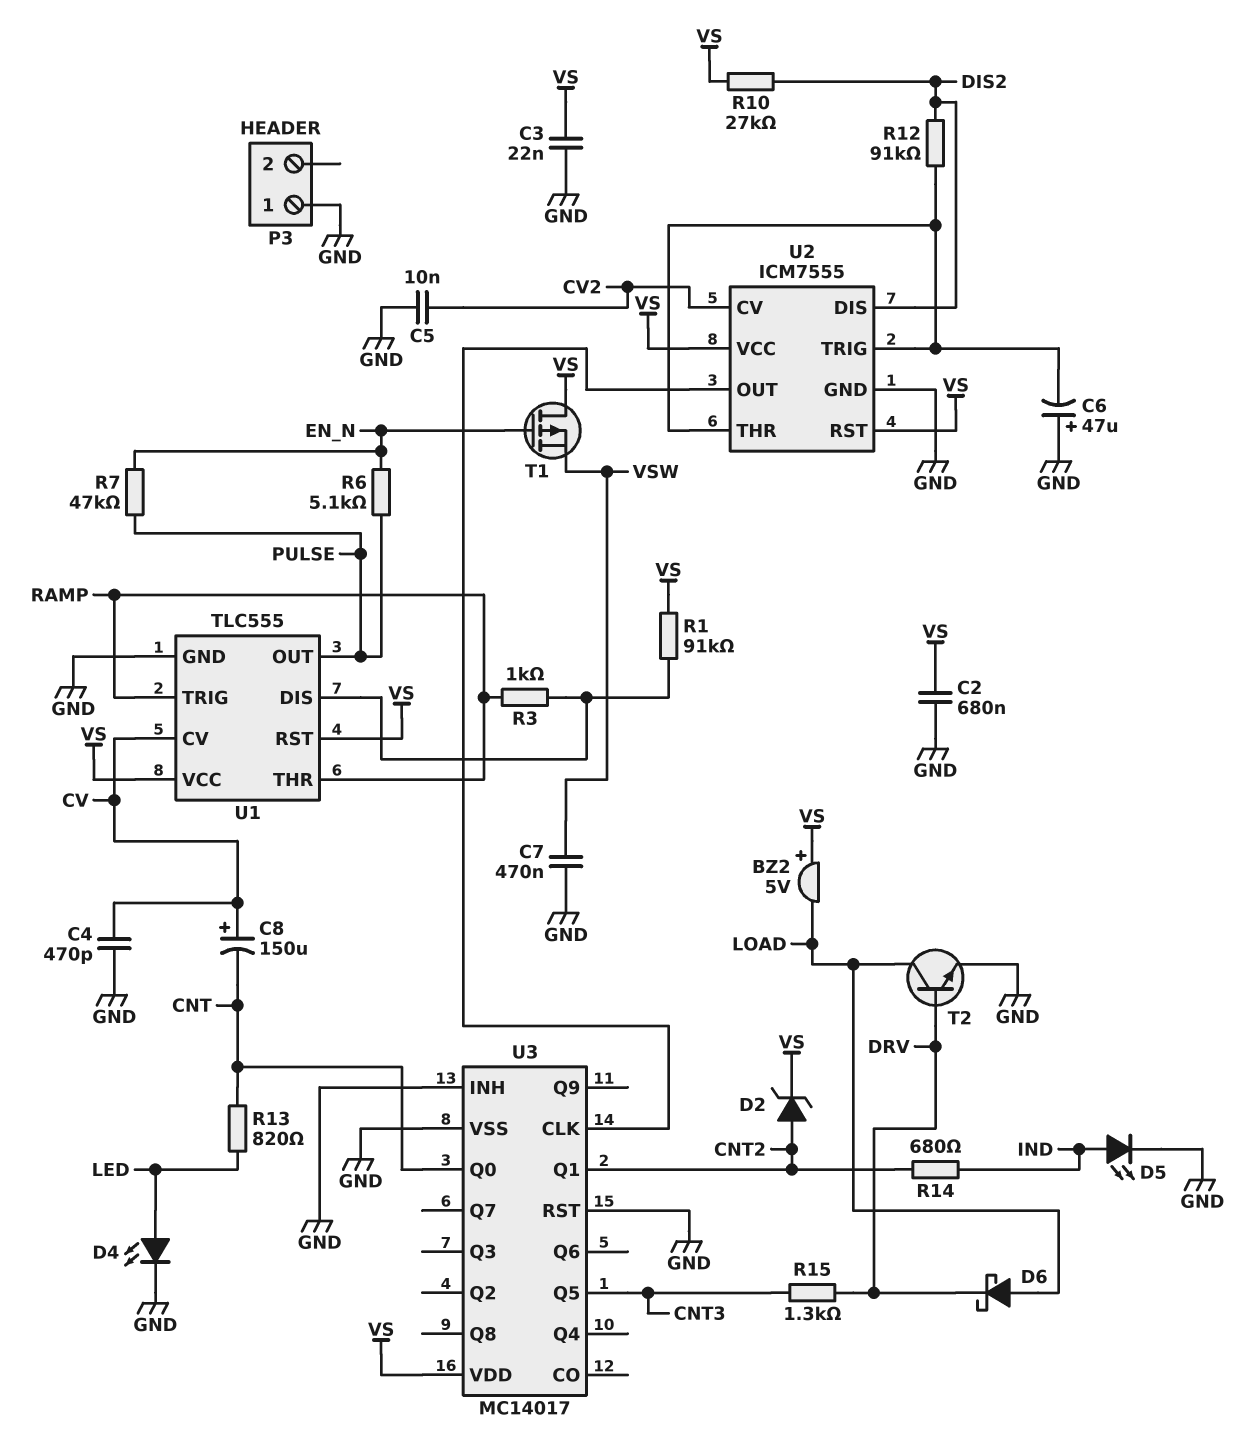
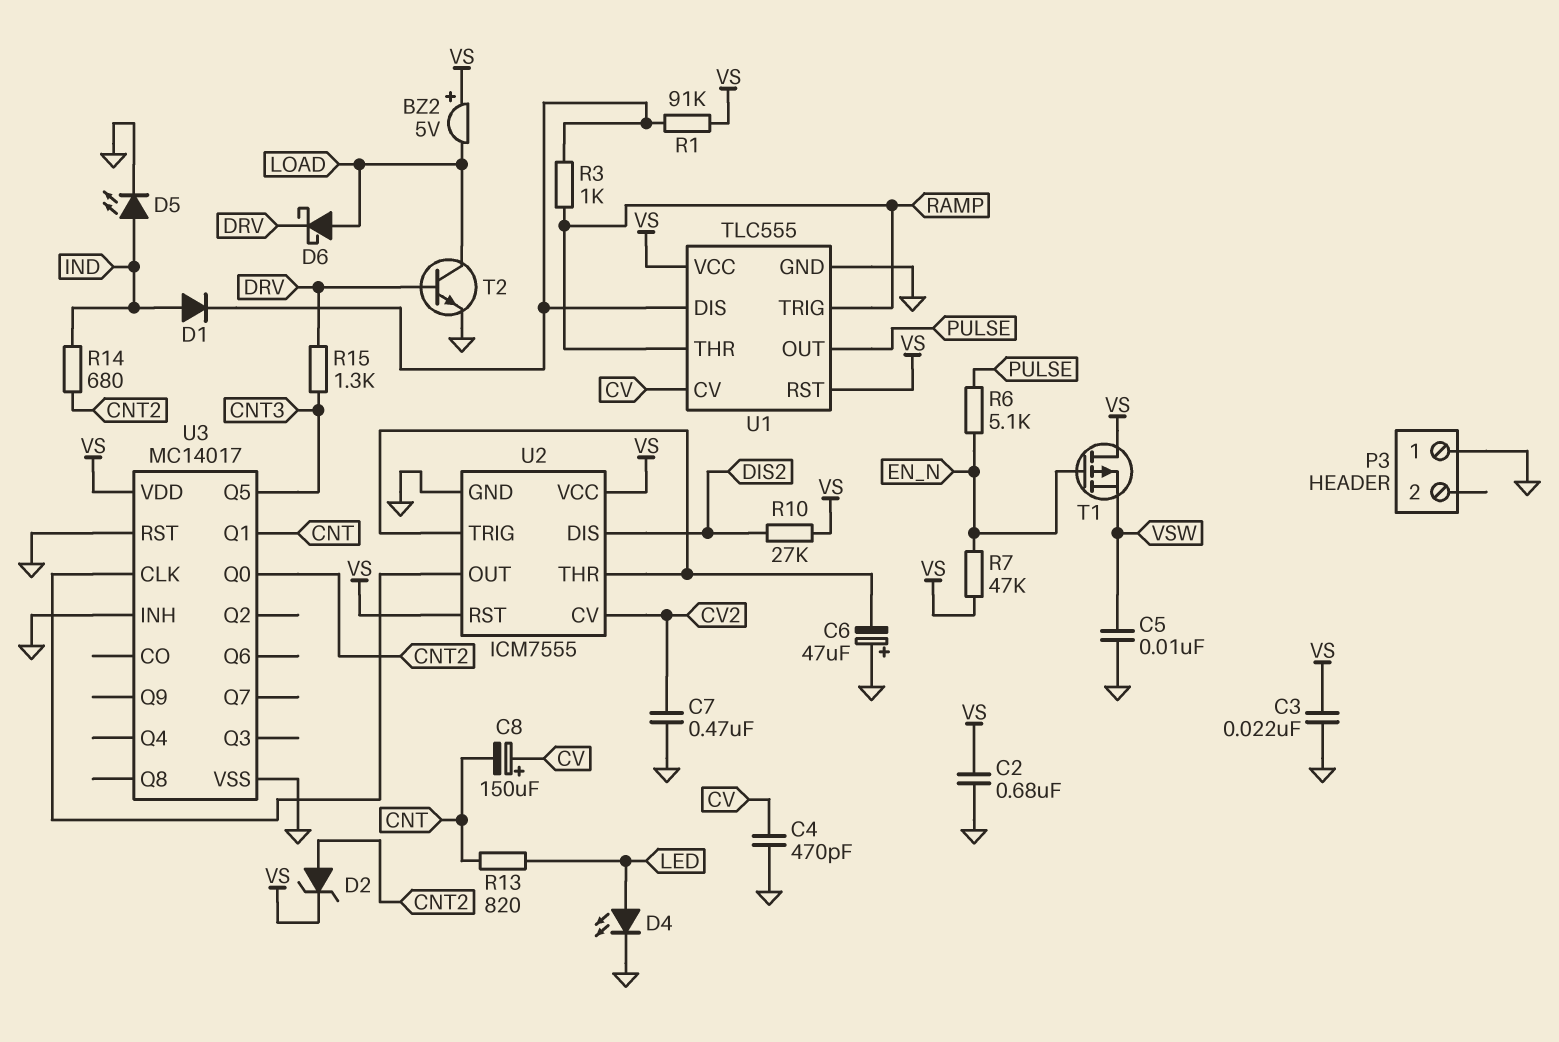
C5: 10nF (CV2, GND) -> 10nF (GND, VSW)
C7: 470nF (GND, VSW) -> 470nF (CV2, GND)
D1: none -> diode (A IND, K U1/DIS)
R7: 47k (EN_N, PULSE) -> 47k (EN_N, VS)
R12: 91k (DIS2, U2/THR) -> none
U3 pin Q0: CNT -> CNT2
U3 pin Q1: CNT2 -> CNT

